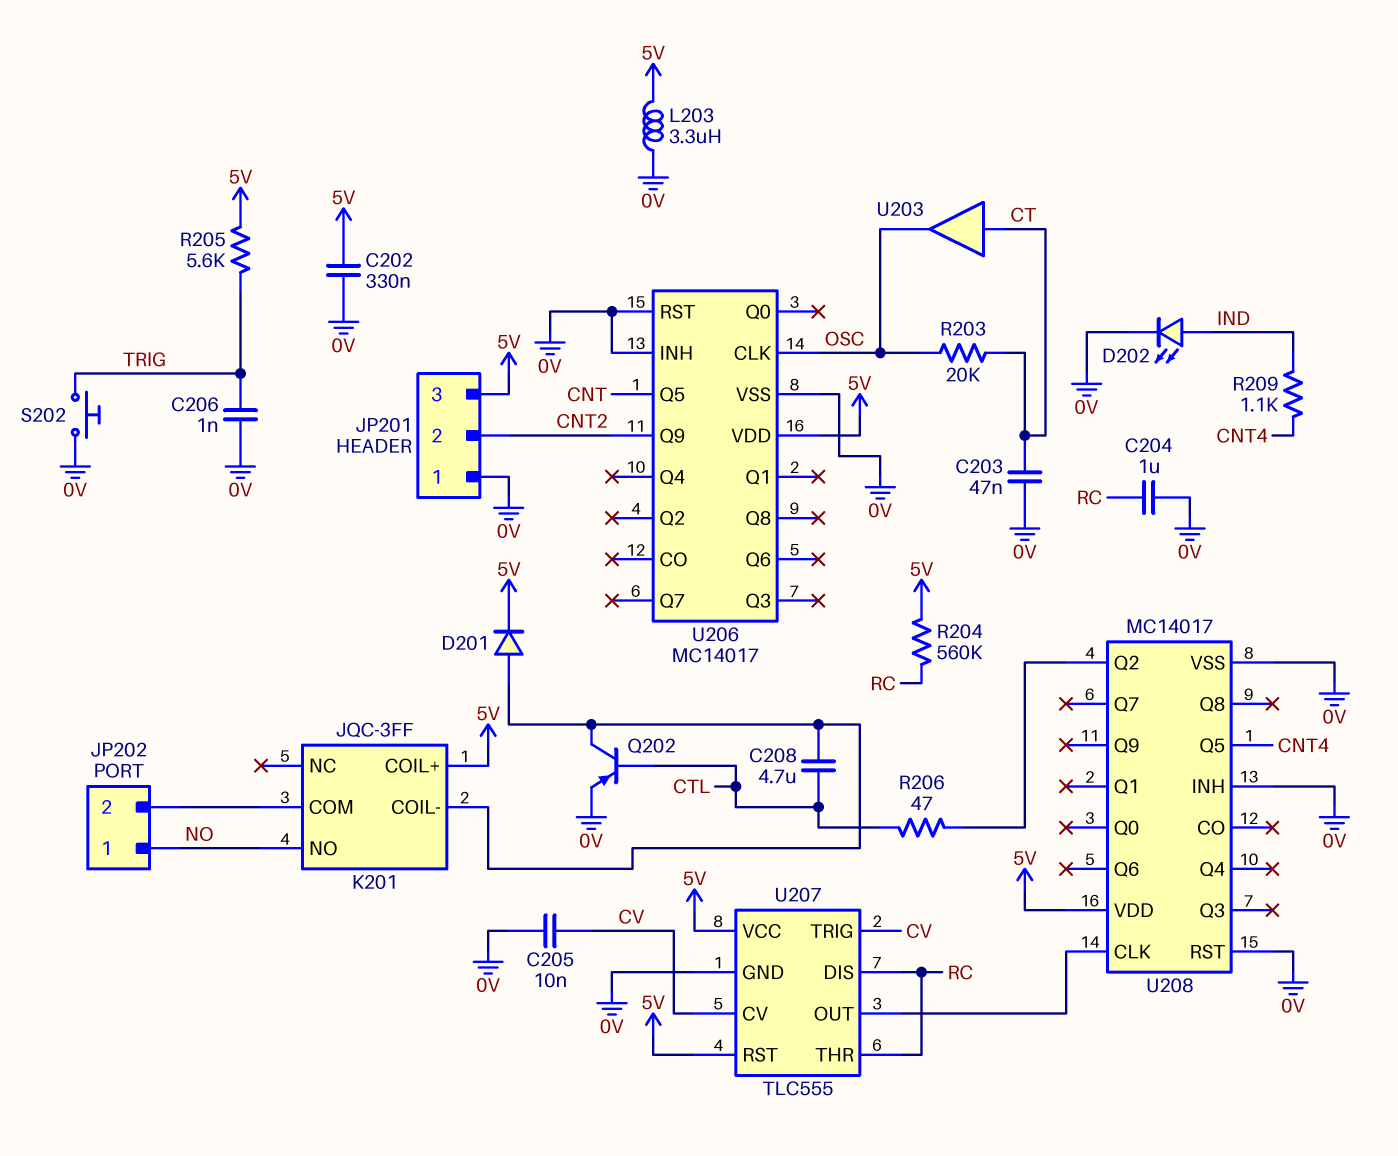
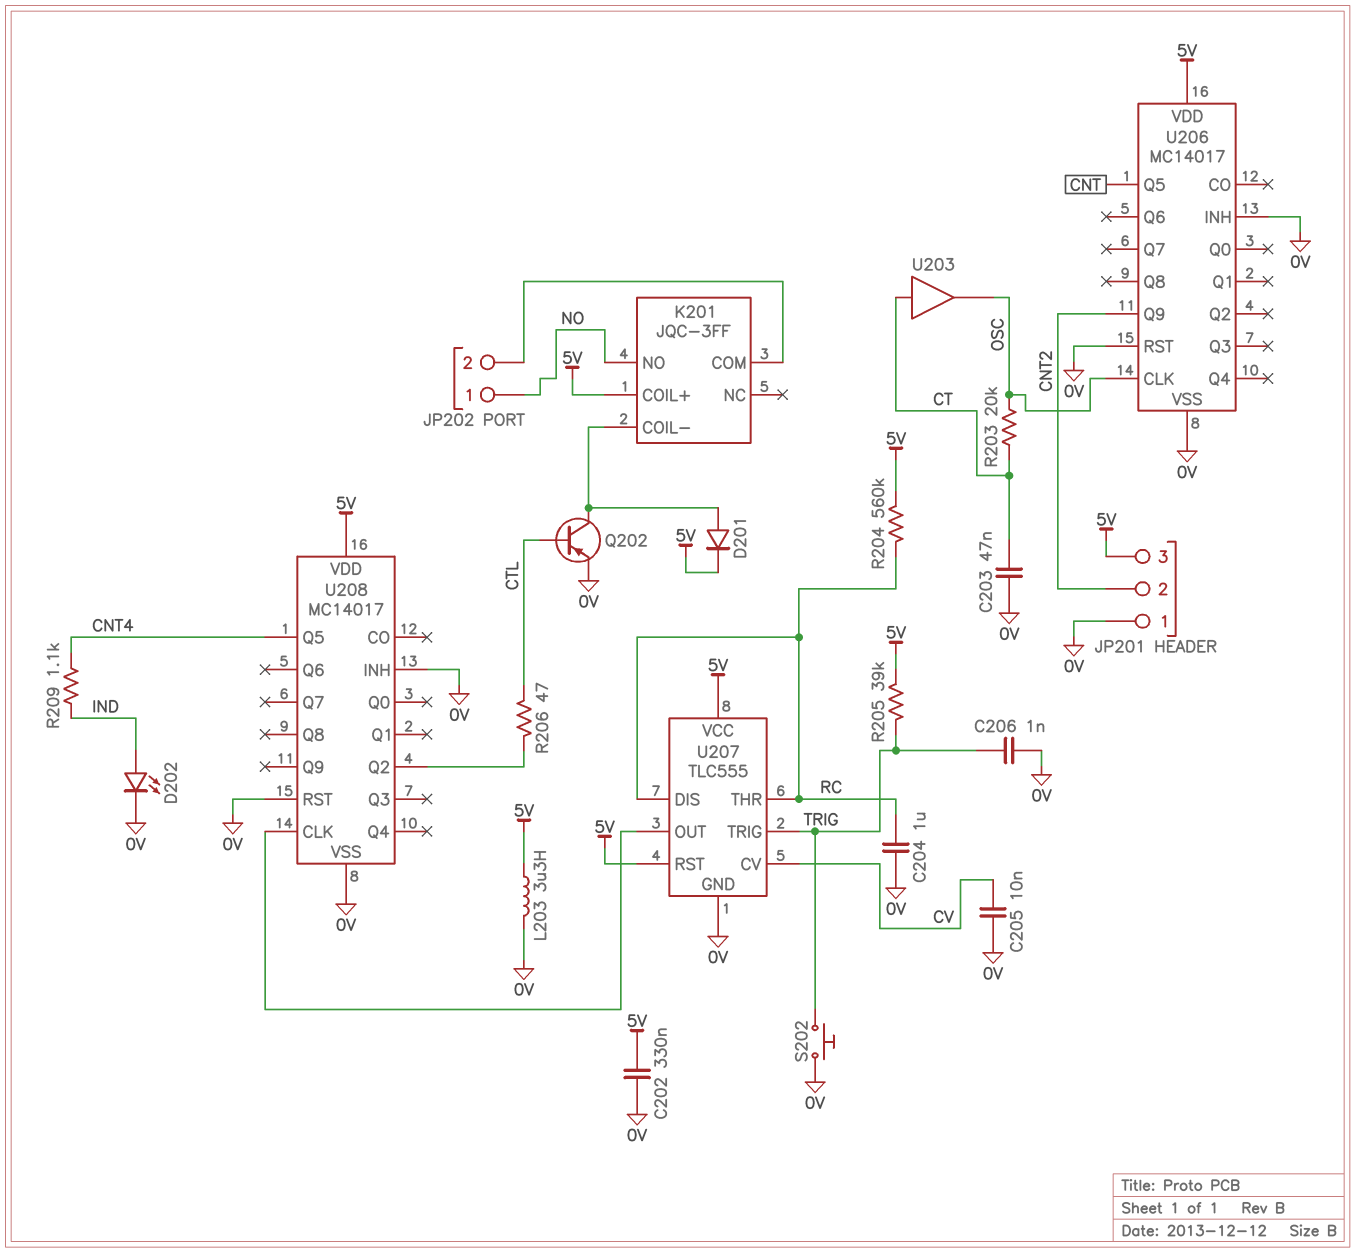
C208: 4.7uF (CTL, K201/COIL-) -> none
R205: 5.6k (5V, TRIG) -> 39k (5V, TRIG)
U207 pin TRIG: CV -> TRIG

